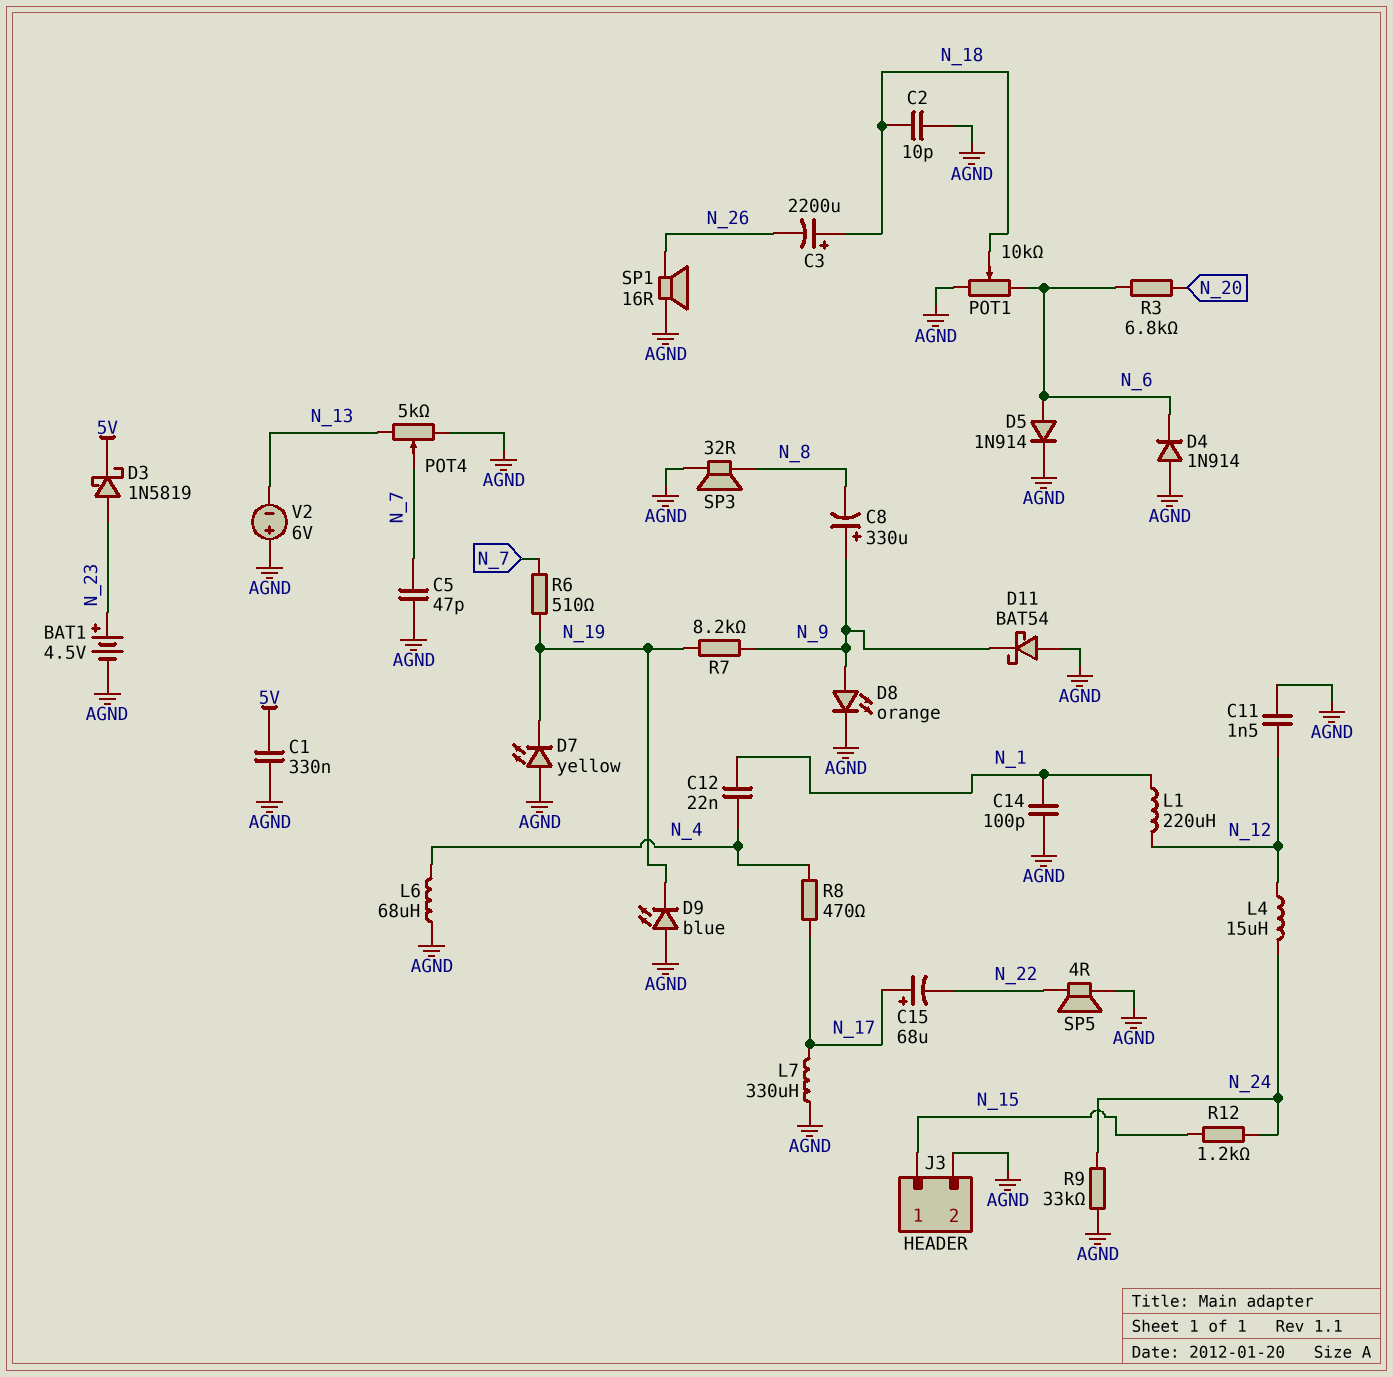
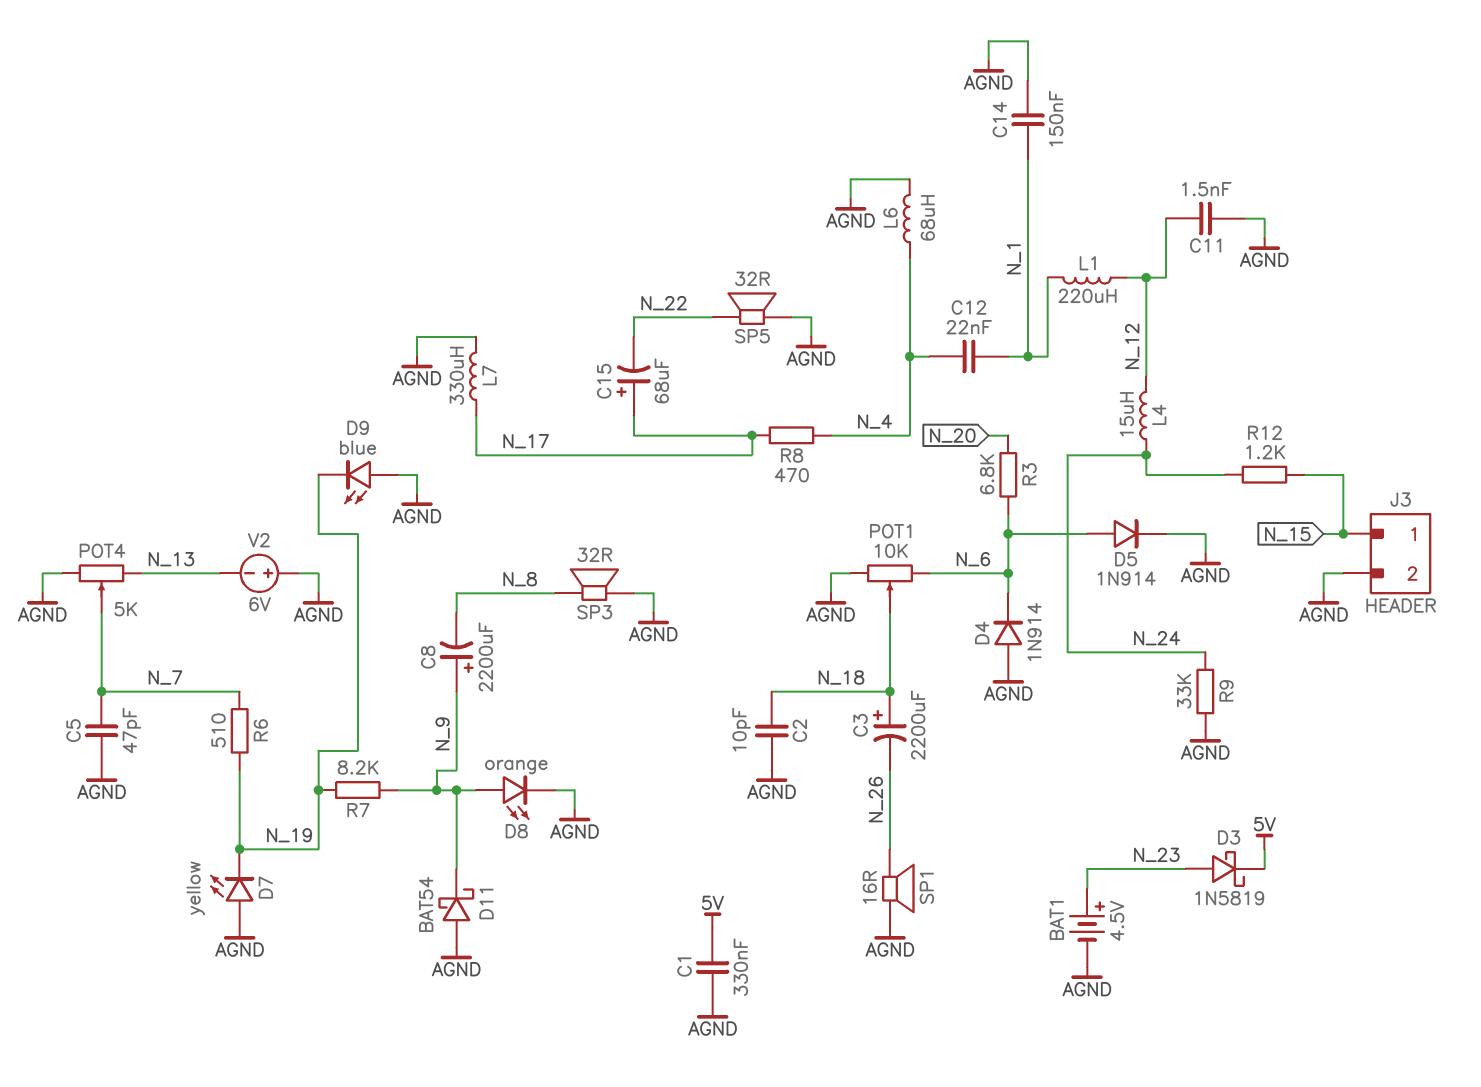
C8: 330uF (plus N_9, minus N_8) -> 2200uF (plus N_9, minus N_8)
C14: 100pF (AGND, N_1) -> 150nF (AGND, N_1)
SP5: speaker 4R (AGND, N_22) -> speaker 32R (AGND, N_22)

